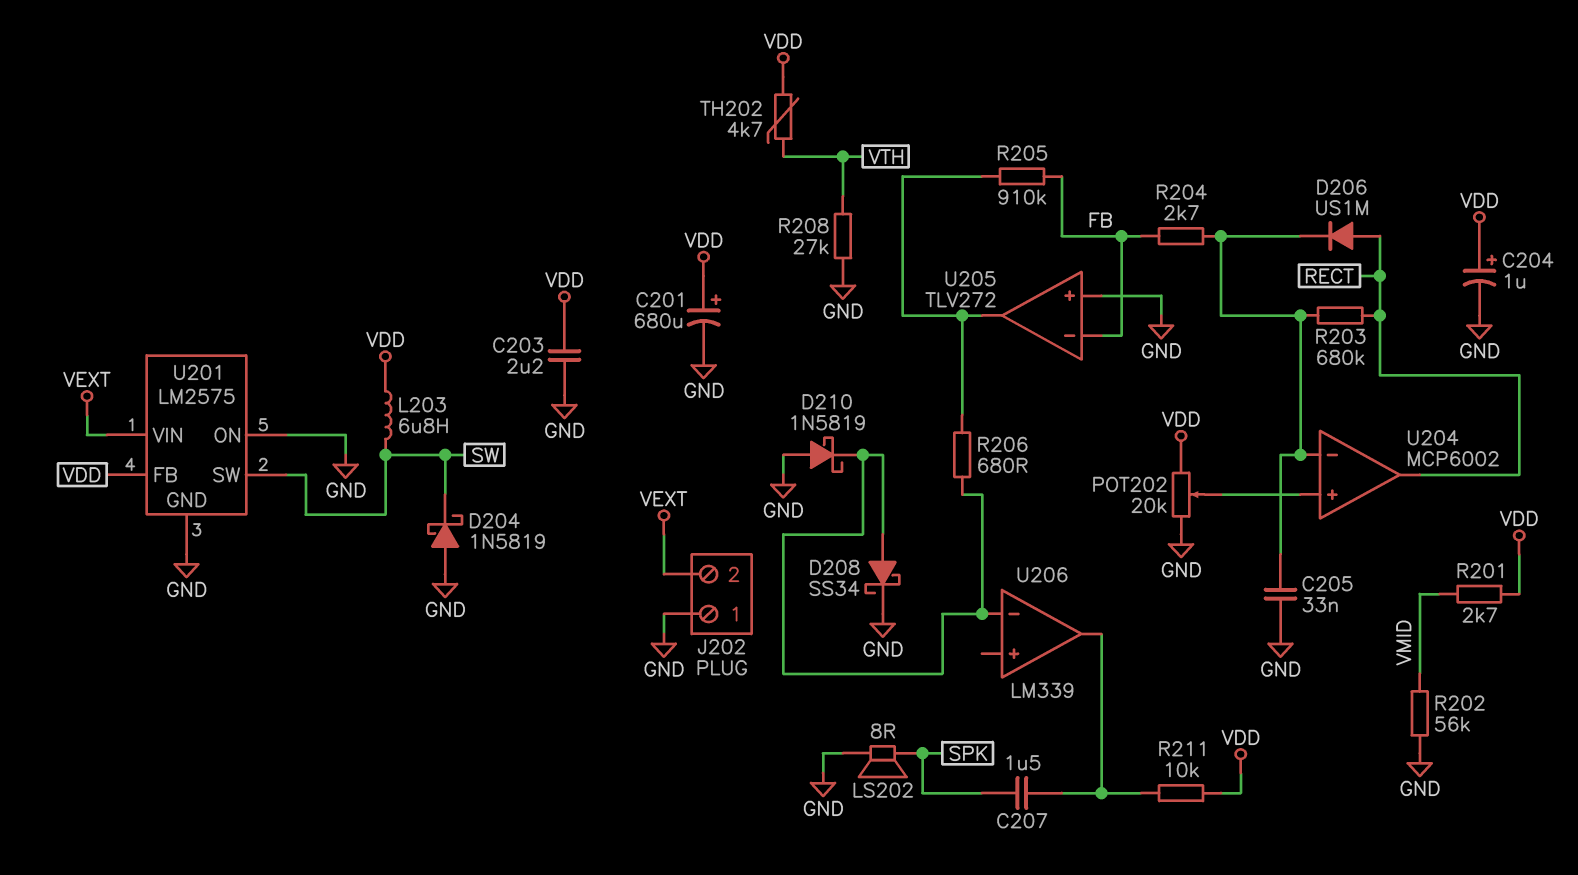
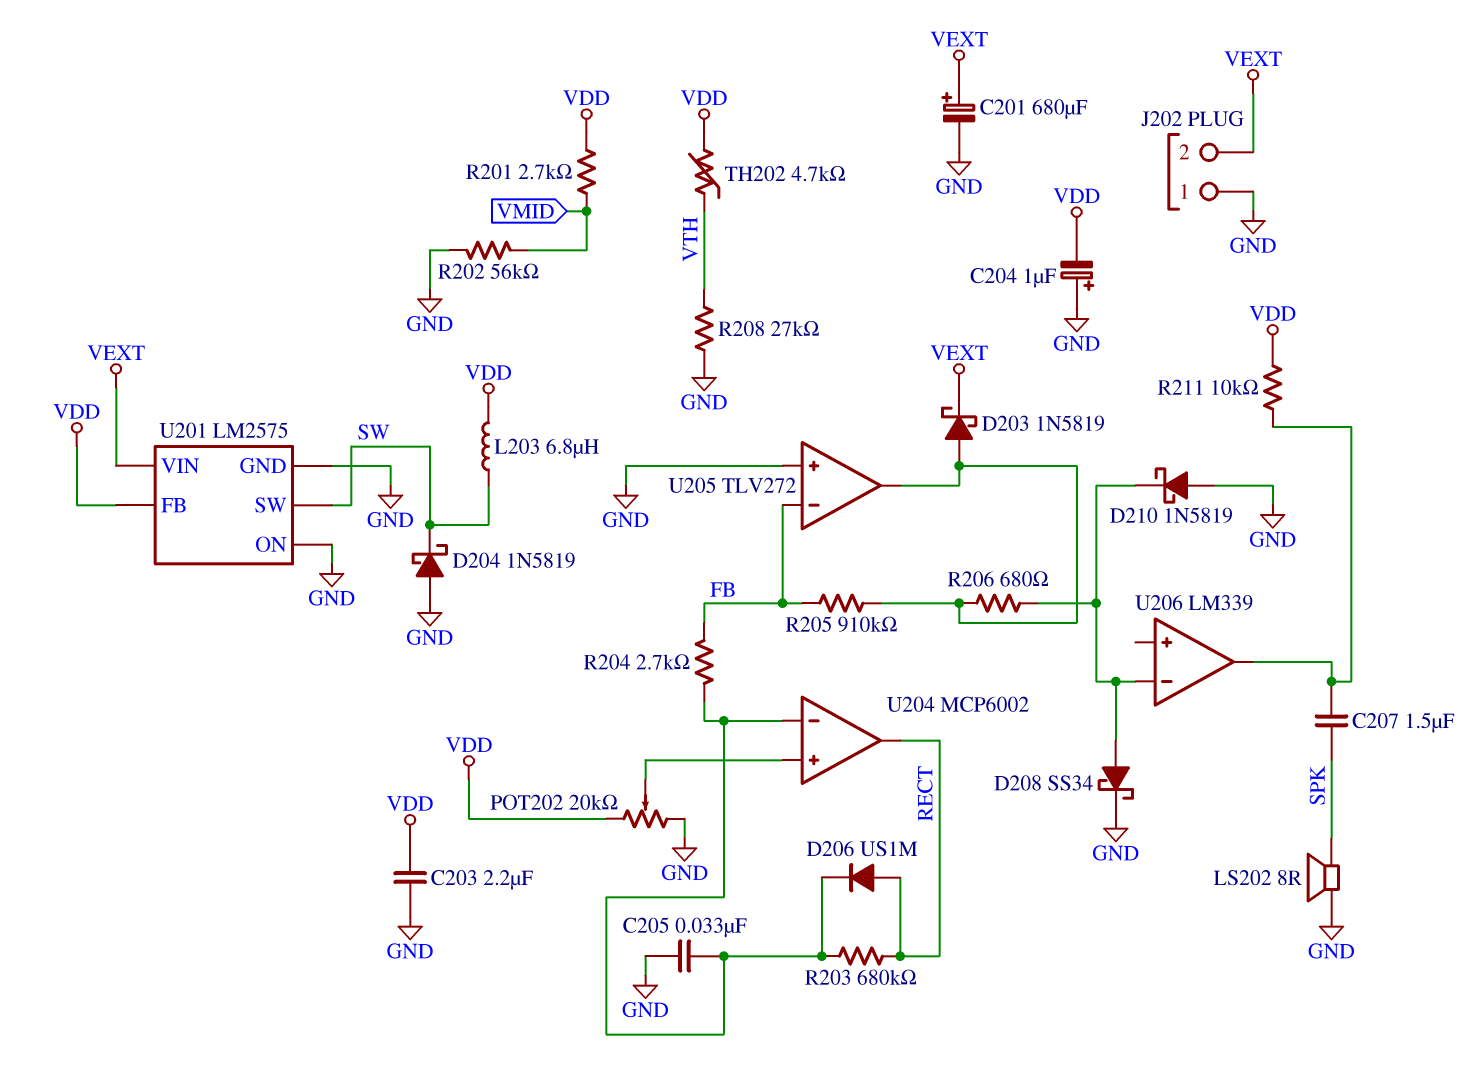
C201: 680uF (plus VDD, minus GND) -> 680uF (plus VEXT, minus GND)
C204: 1uF (plus VDD, minus GND) -> 1uF (plus GND, minus VDD)
D203: none -> schottky 1N5819 (A U205/out, K VEXT)

